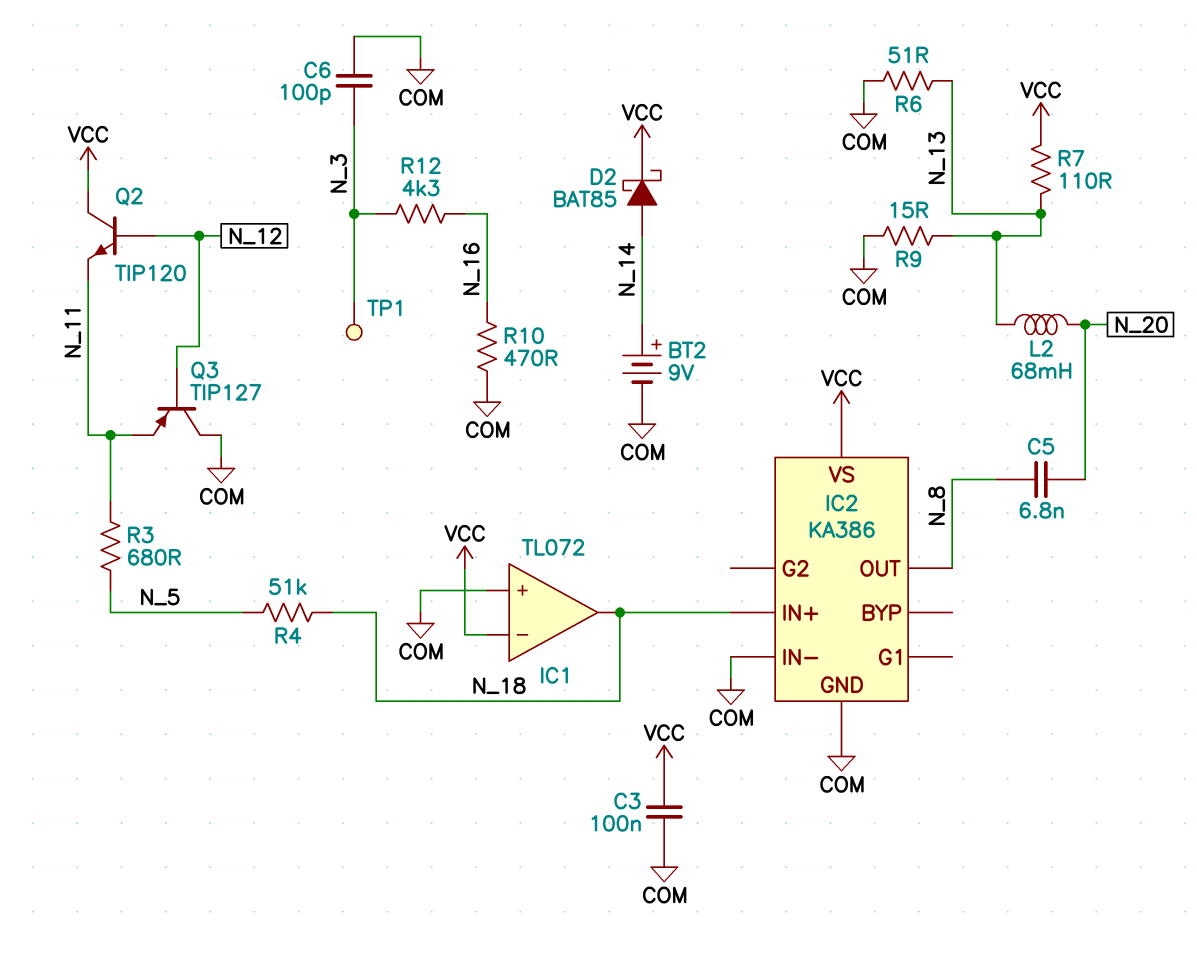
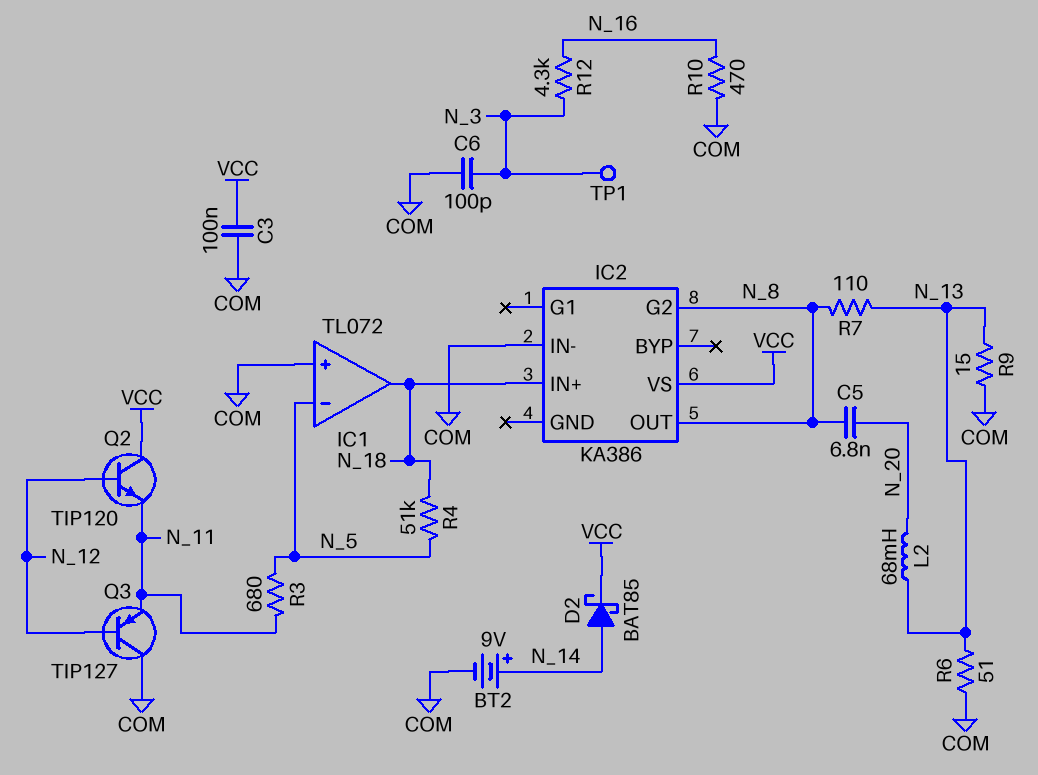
IC1 pin in-: VCC -> N_5
IC2 pin G2: none -> N_8
IC2 pin GND: COM -> none
R7: 110 (N_13, VCC) -> 110 (N_8, N_13)

